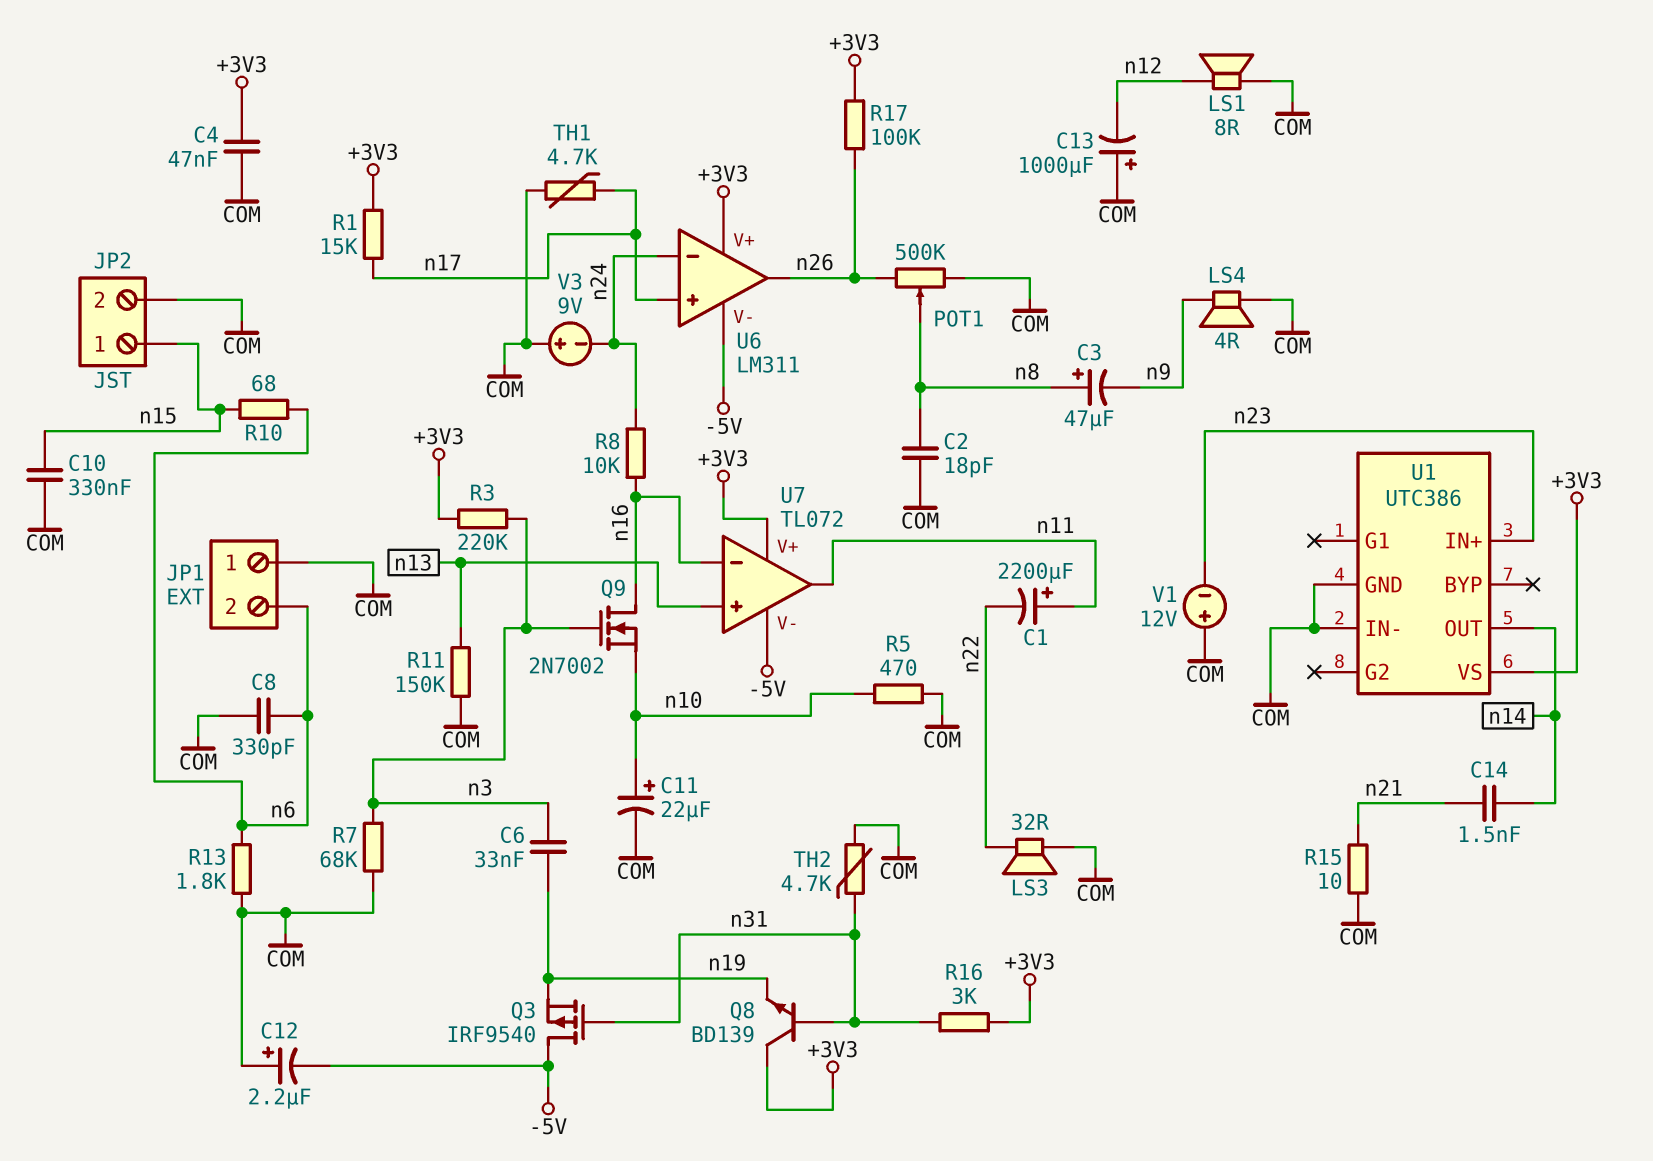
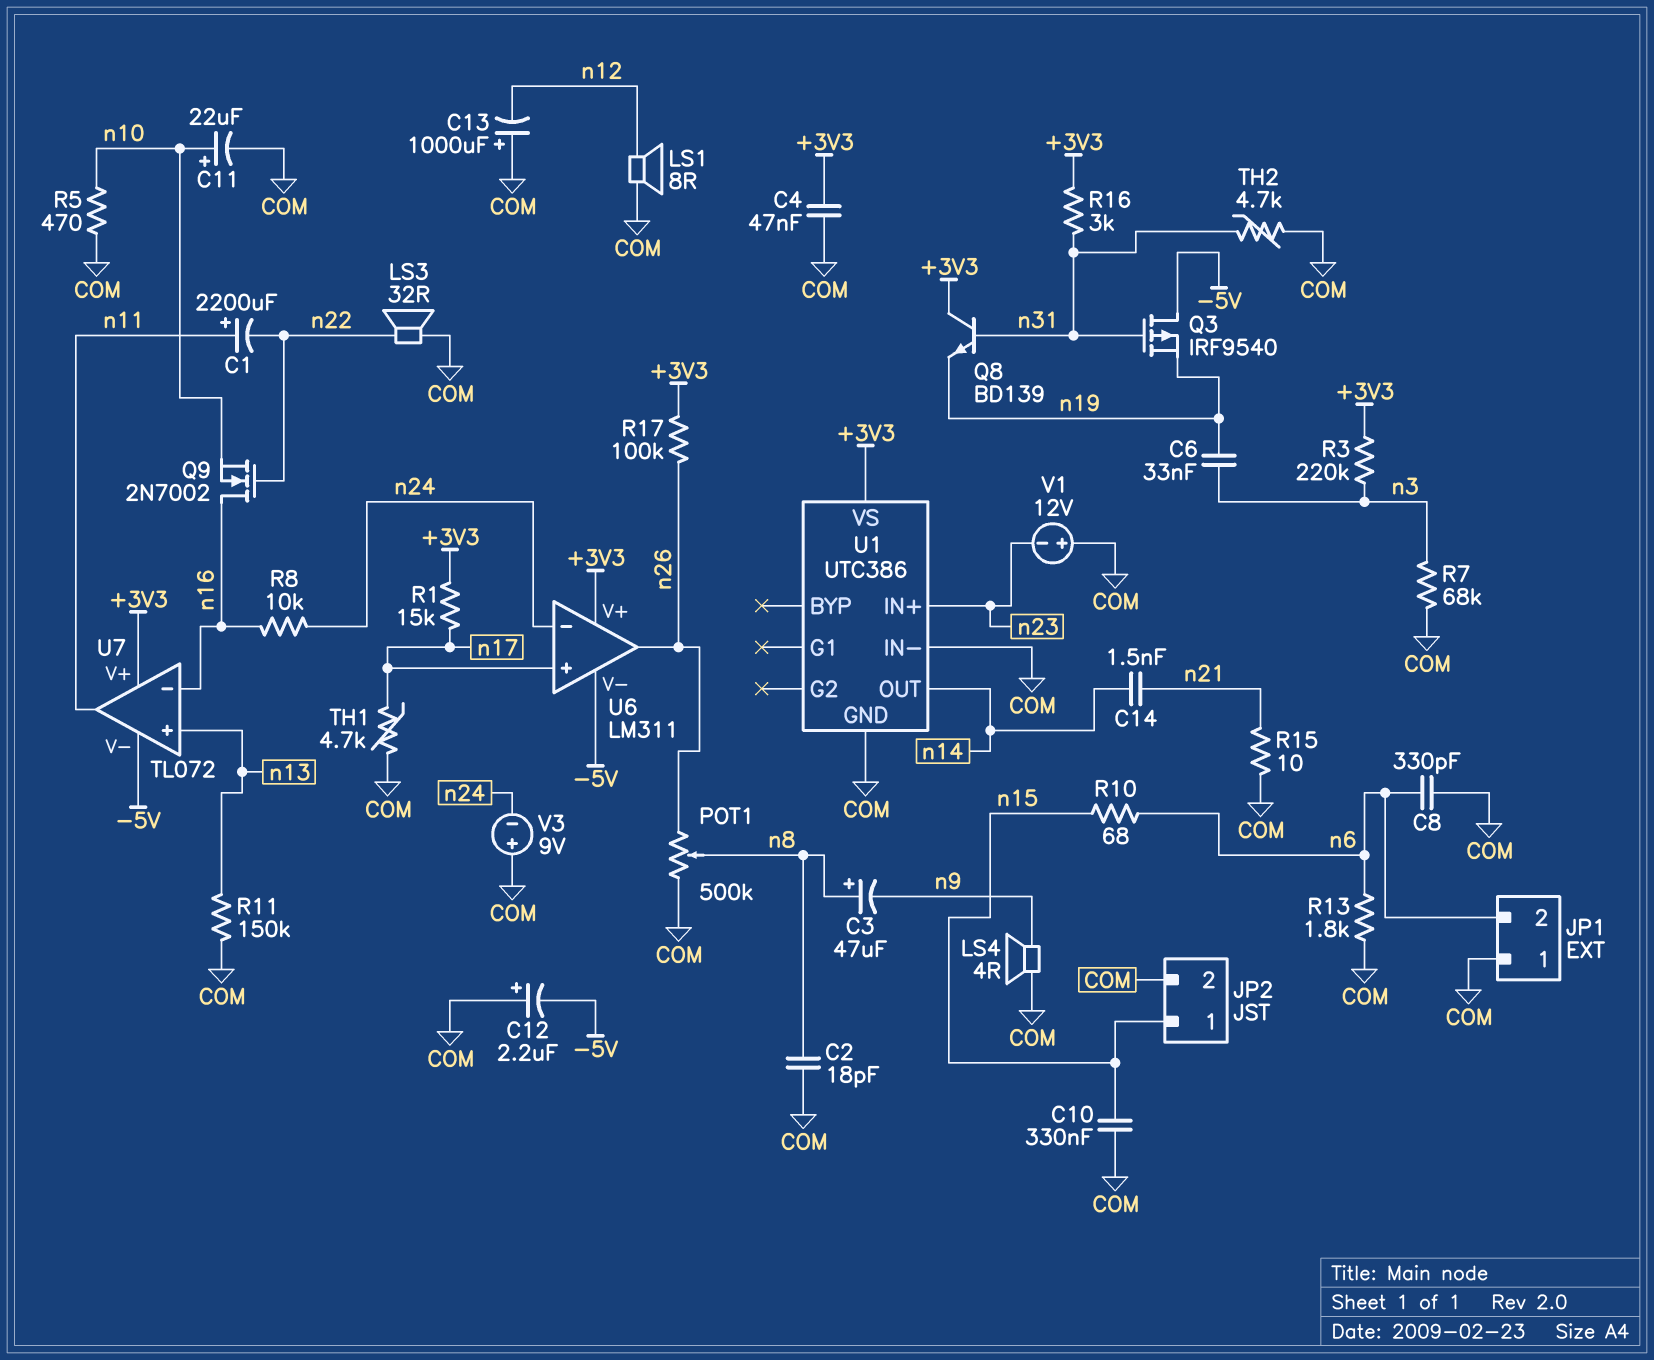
Q9: NMOS 2N7002 (G n3, D n16, S n10) -> NMOS 2N7002 (G n22, D n16, S n10)

